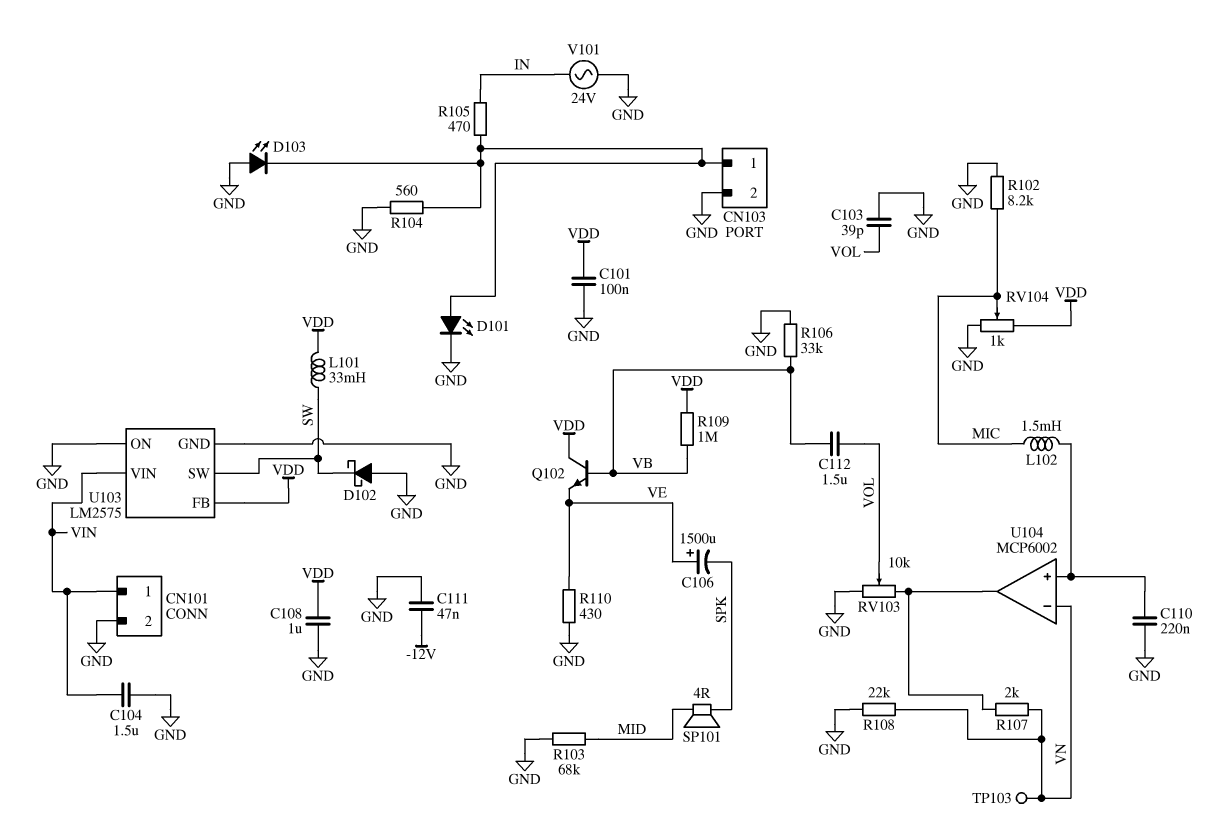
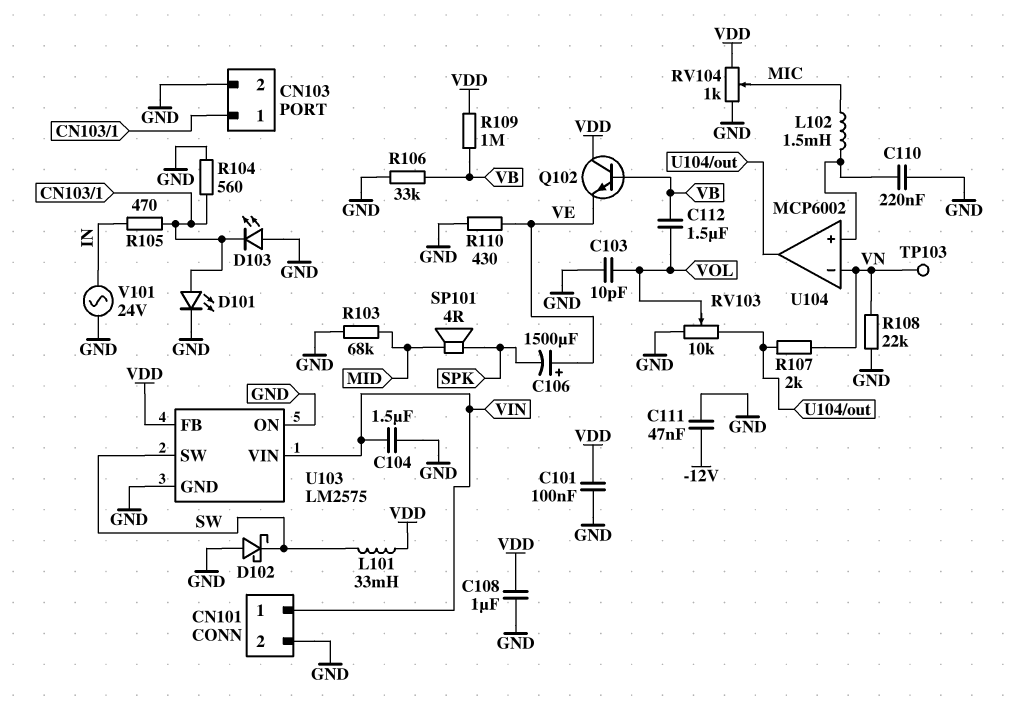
C103: 39pF (GND, VOL) -> 10pF (GND, VOL)
R102: 8.2k (GND, MIC) -> none

